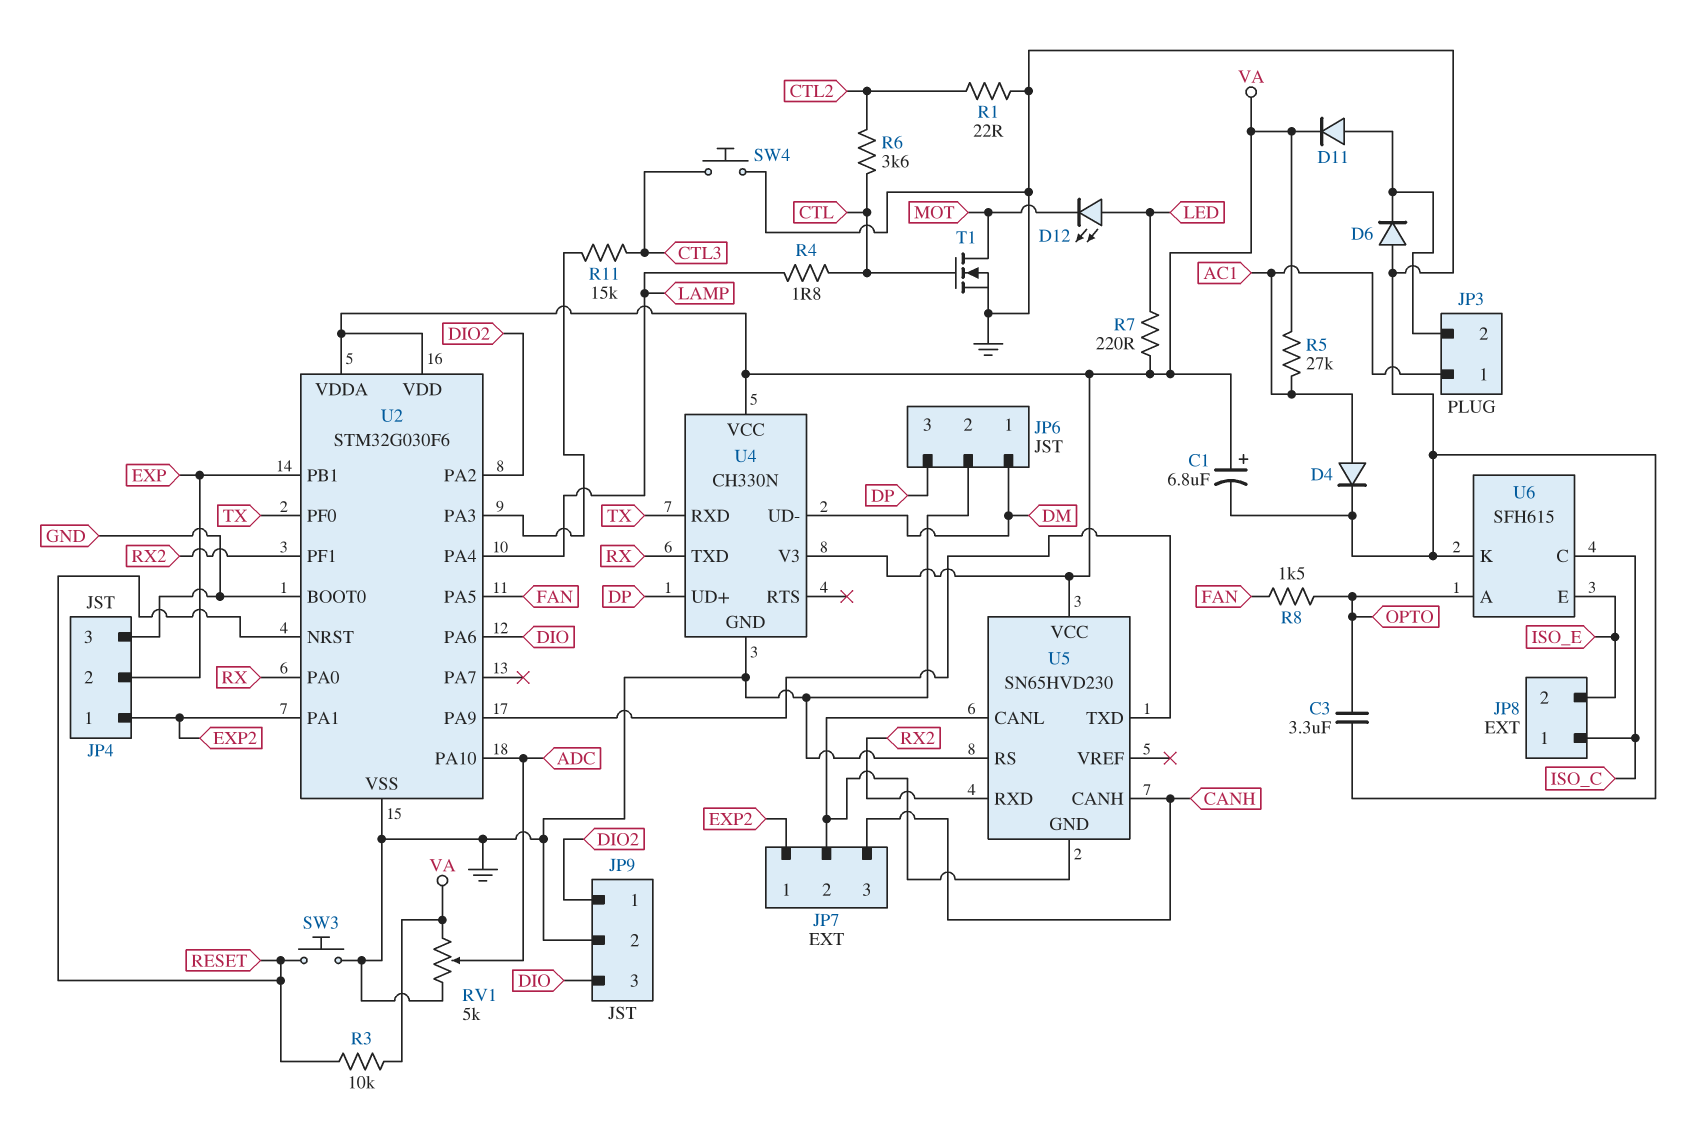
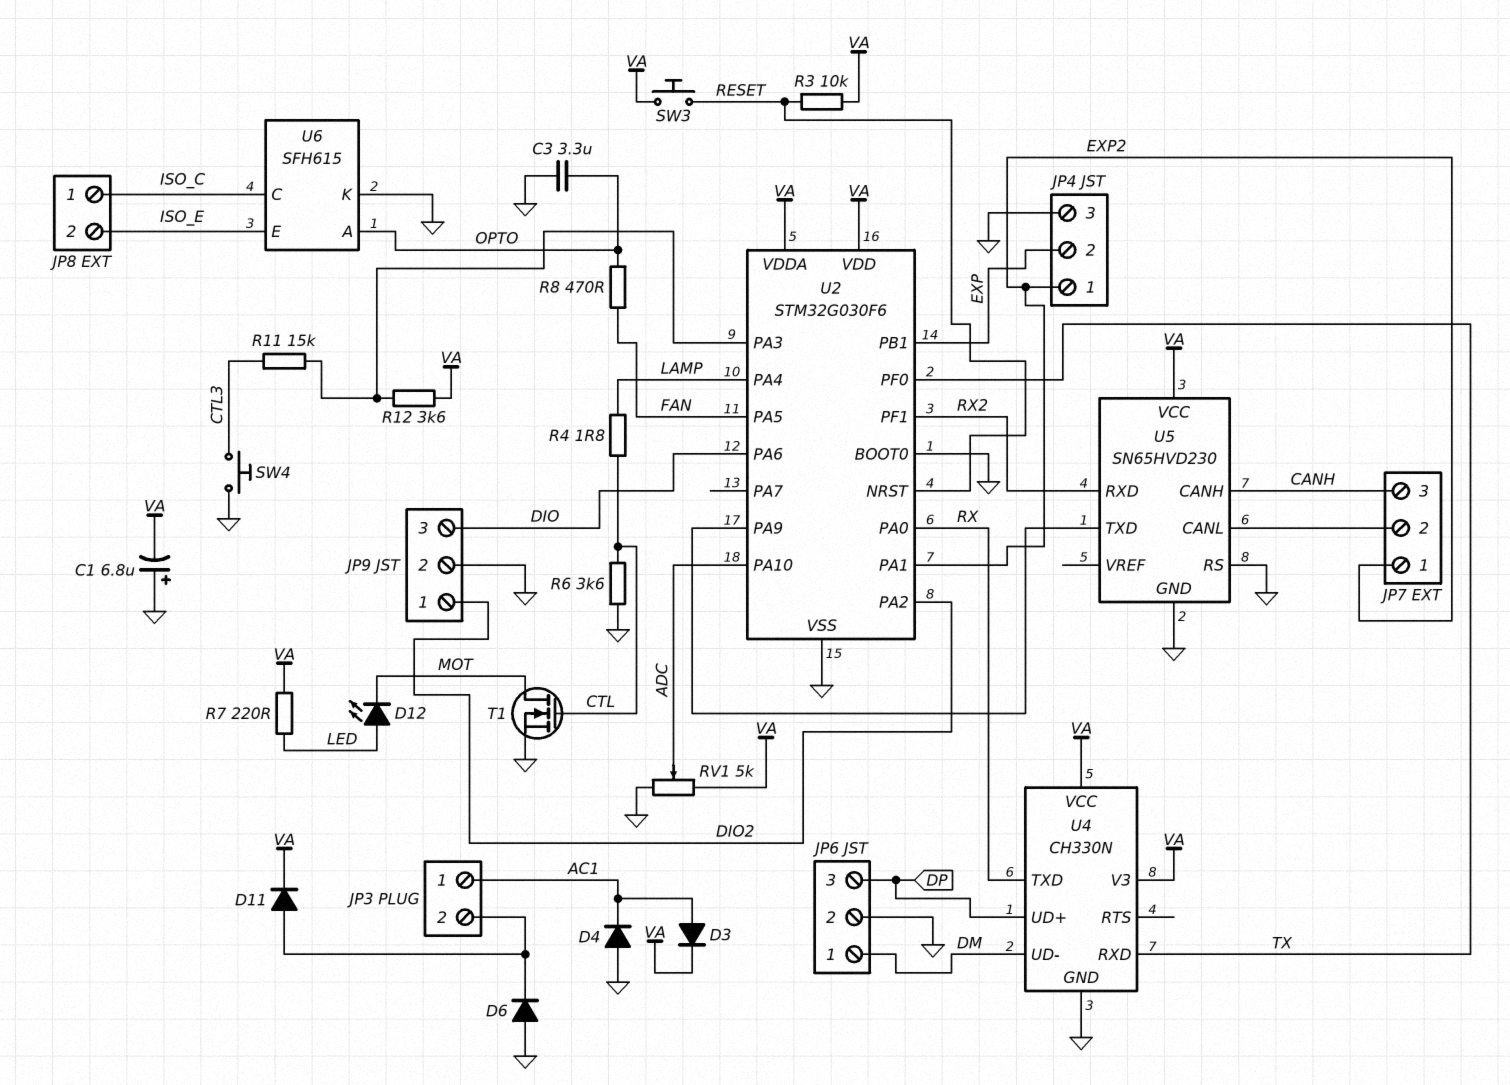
C1: 6.8uF (plus VA, minus GND) -> 6.8uF (plus GND, minus VA)
D3: none -> diode (A AC1, K VA)
D4: diode (A AC1, K GND) -> diode (A GND, K AC1)
R1: 22 (CTL2, GND) -> none
R5: 27k (AC1, VA) -> none
R6: 3.6k (CTL, CTL2) -> 3.6k (CTL, GND)
R8: 1.5k (FAN, OPTO) -> 470 (FAN, OPTO)
R12: none -> 3.6k (U2/PA3, VA)
SW3: button (GND, RESET) -> button (RESET, VA)
U5 pin GND: JP7/2 -> GND

